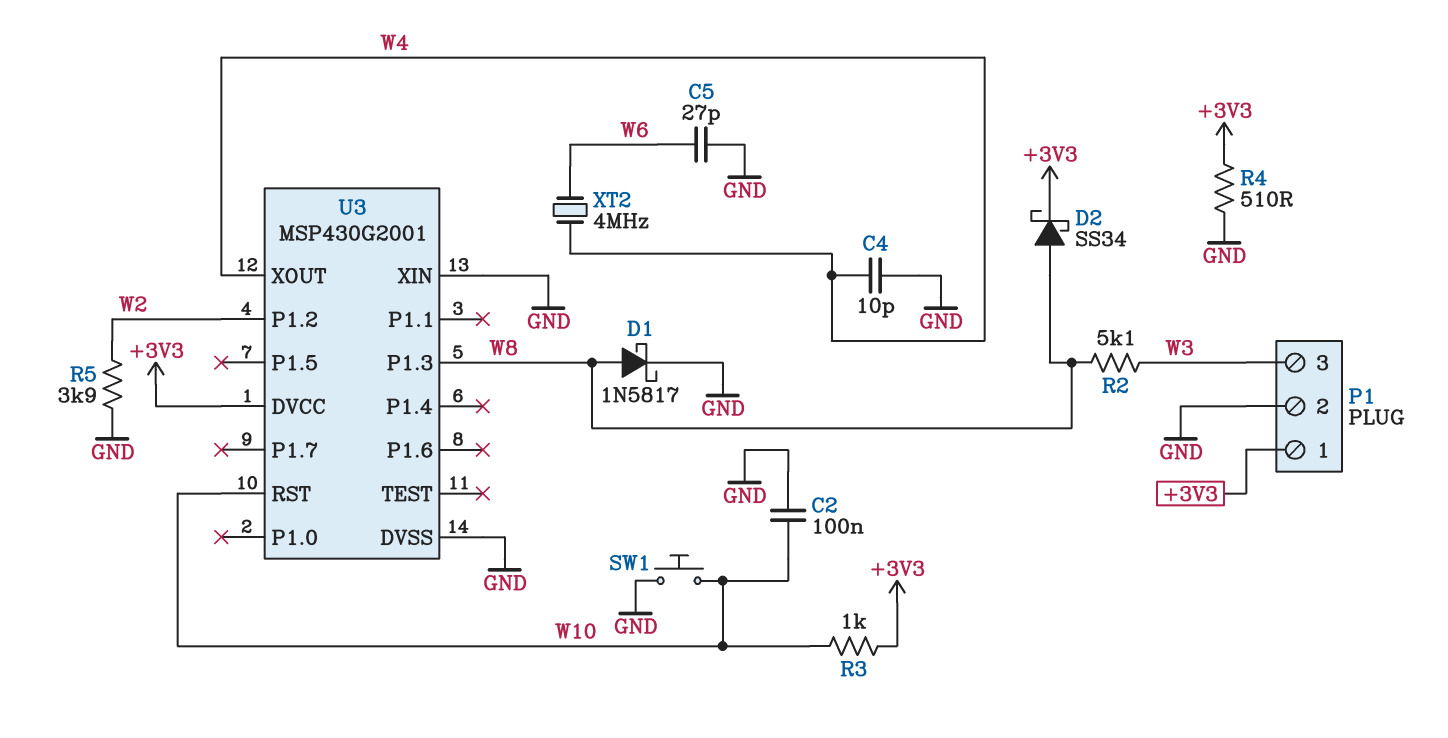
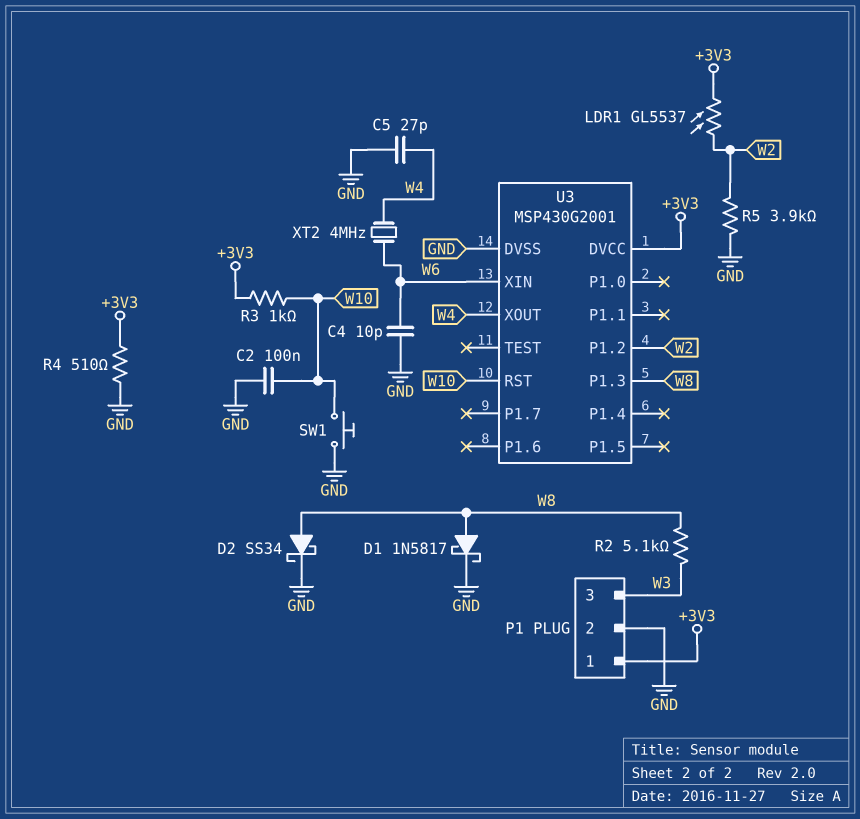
C4: 10pF (GND, W4) -> 10pF (GND, W6)
C5: 27pF (GND, W6) -> 27pF (GND, W4)
D2: schottky SS34 (A W8, K +3V3) -> schottky SS34 (A W8, K GND)
LDR1: none -> GL5537 (+3V3, W2)
U3 pin XIN: GND -> W6

